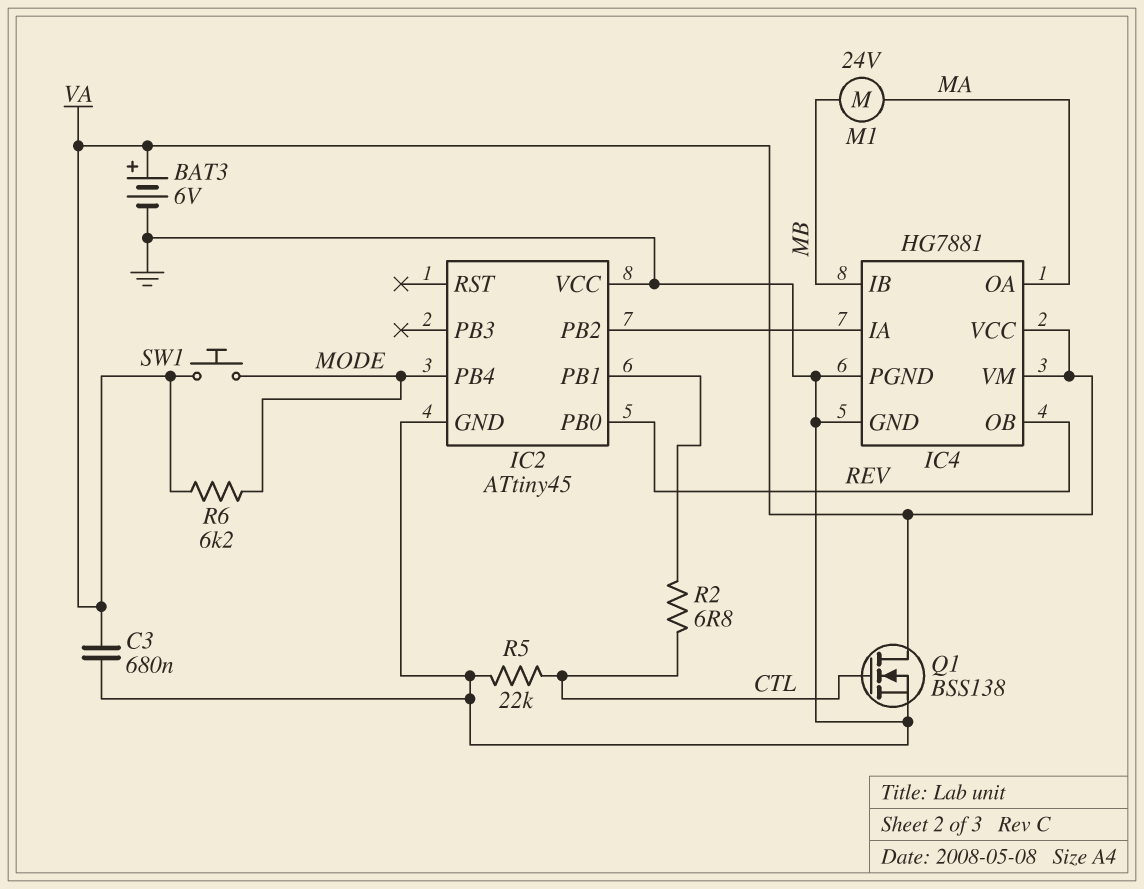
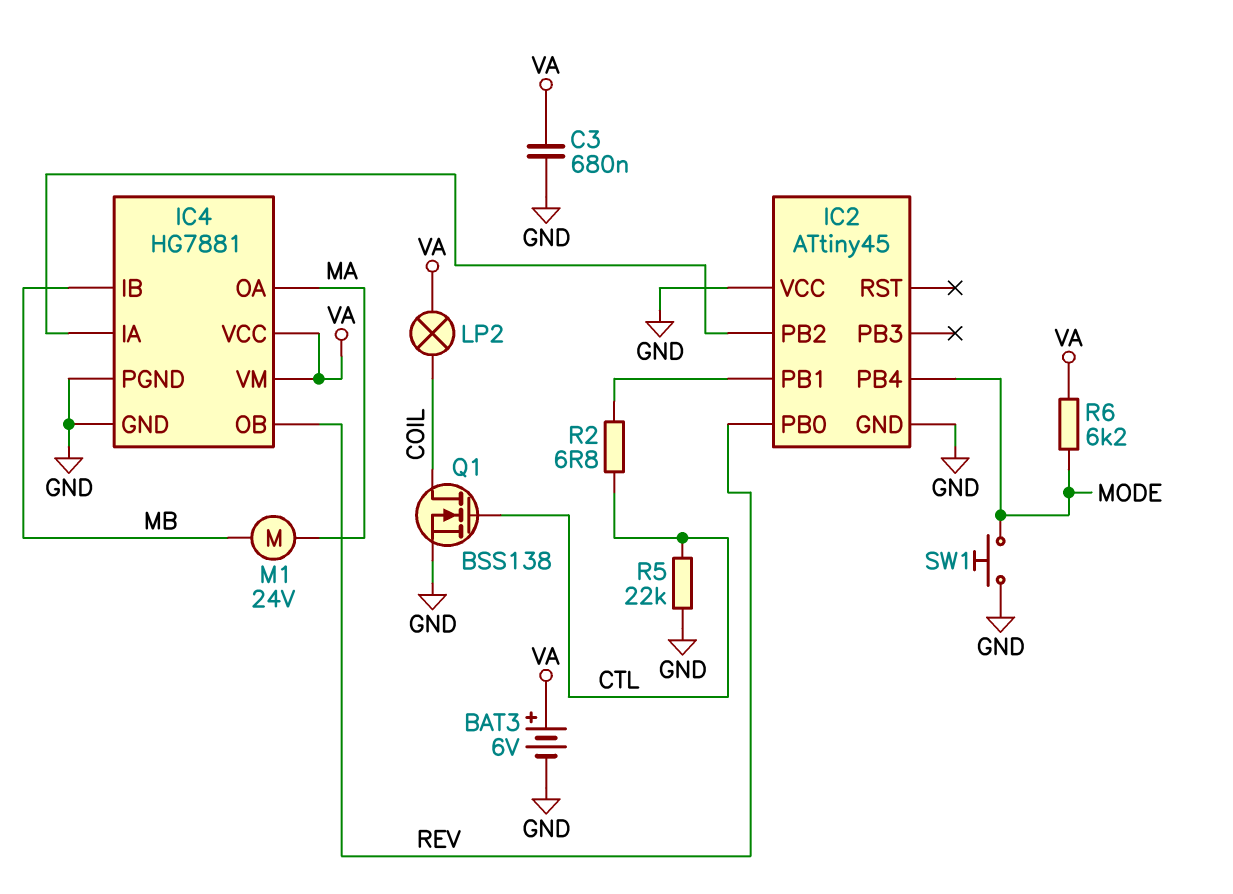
LP2: none -> lamp (COIL, VA)
Q1: NMOS BSS138 (G CTL, D VA, S GND) -> NMOS BSS138 (G CTL, D COIL, S GND)
SW1: button (MODE, VA) -> button (GND, MODE)

